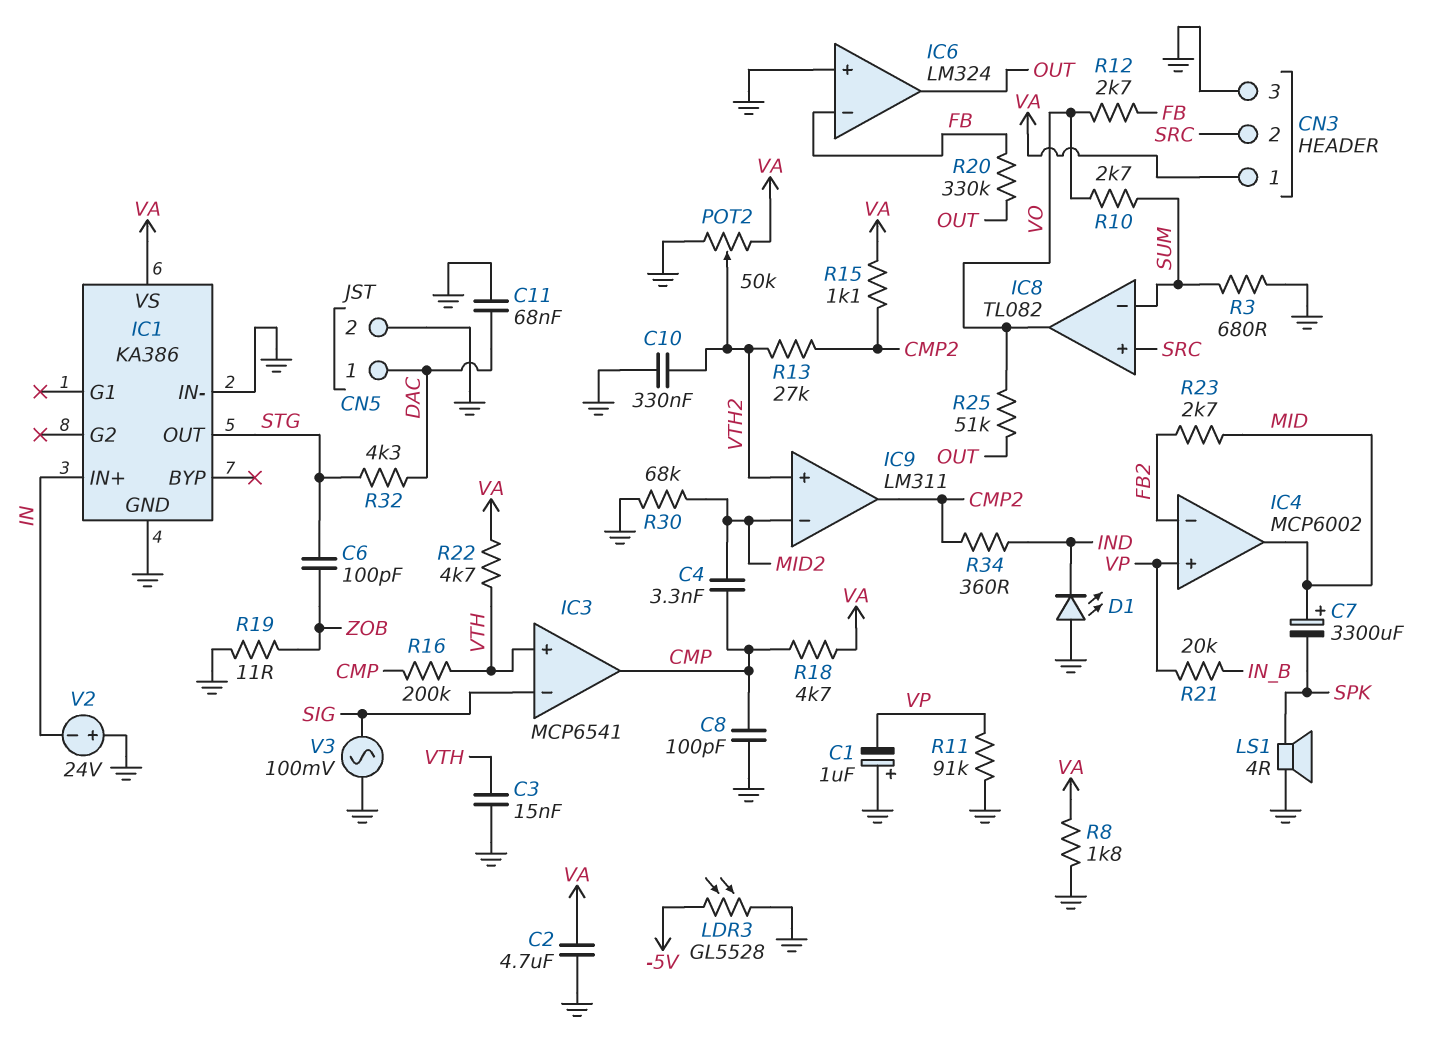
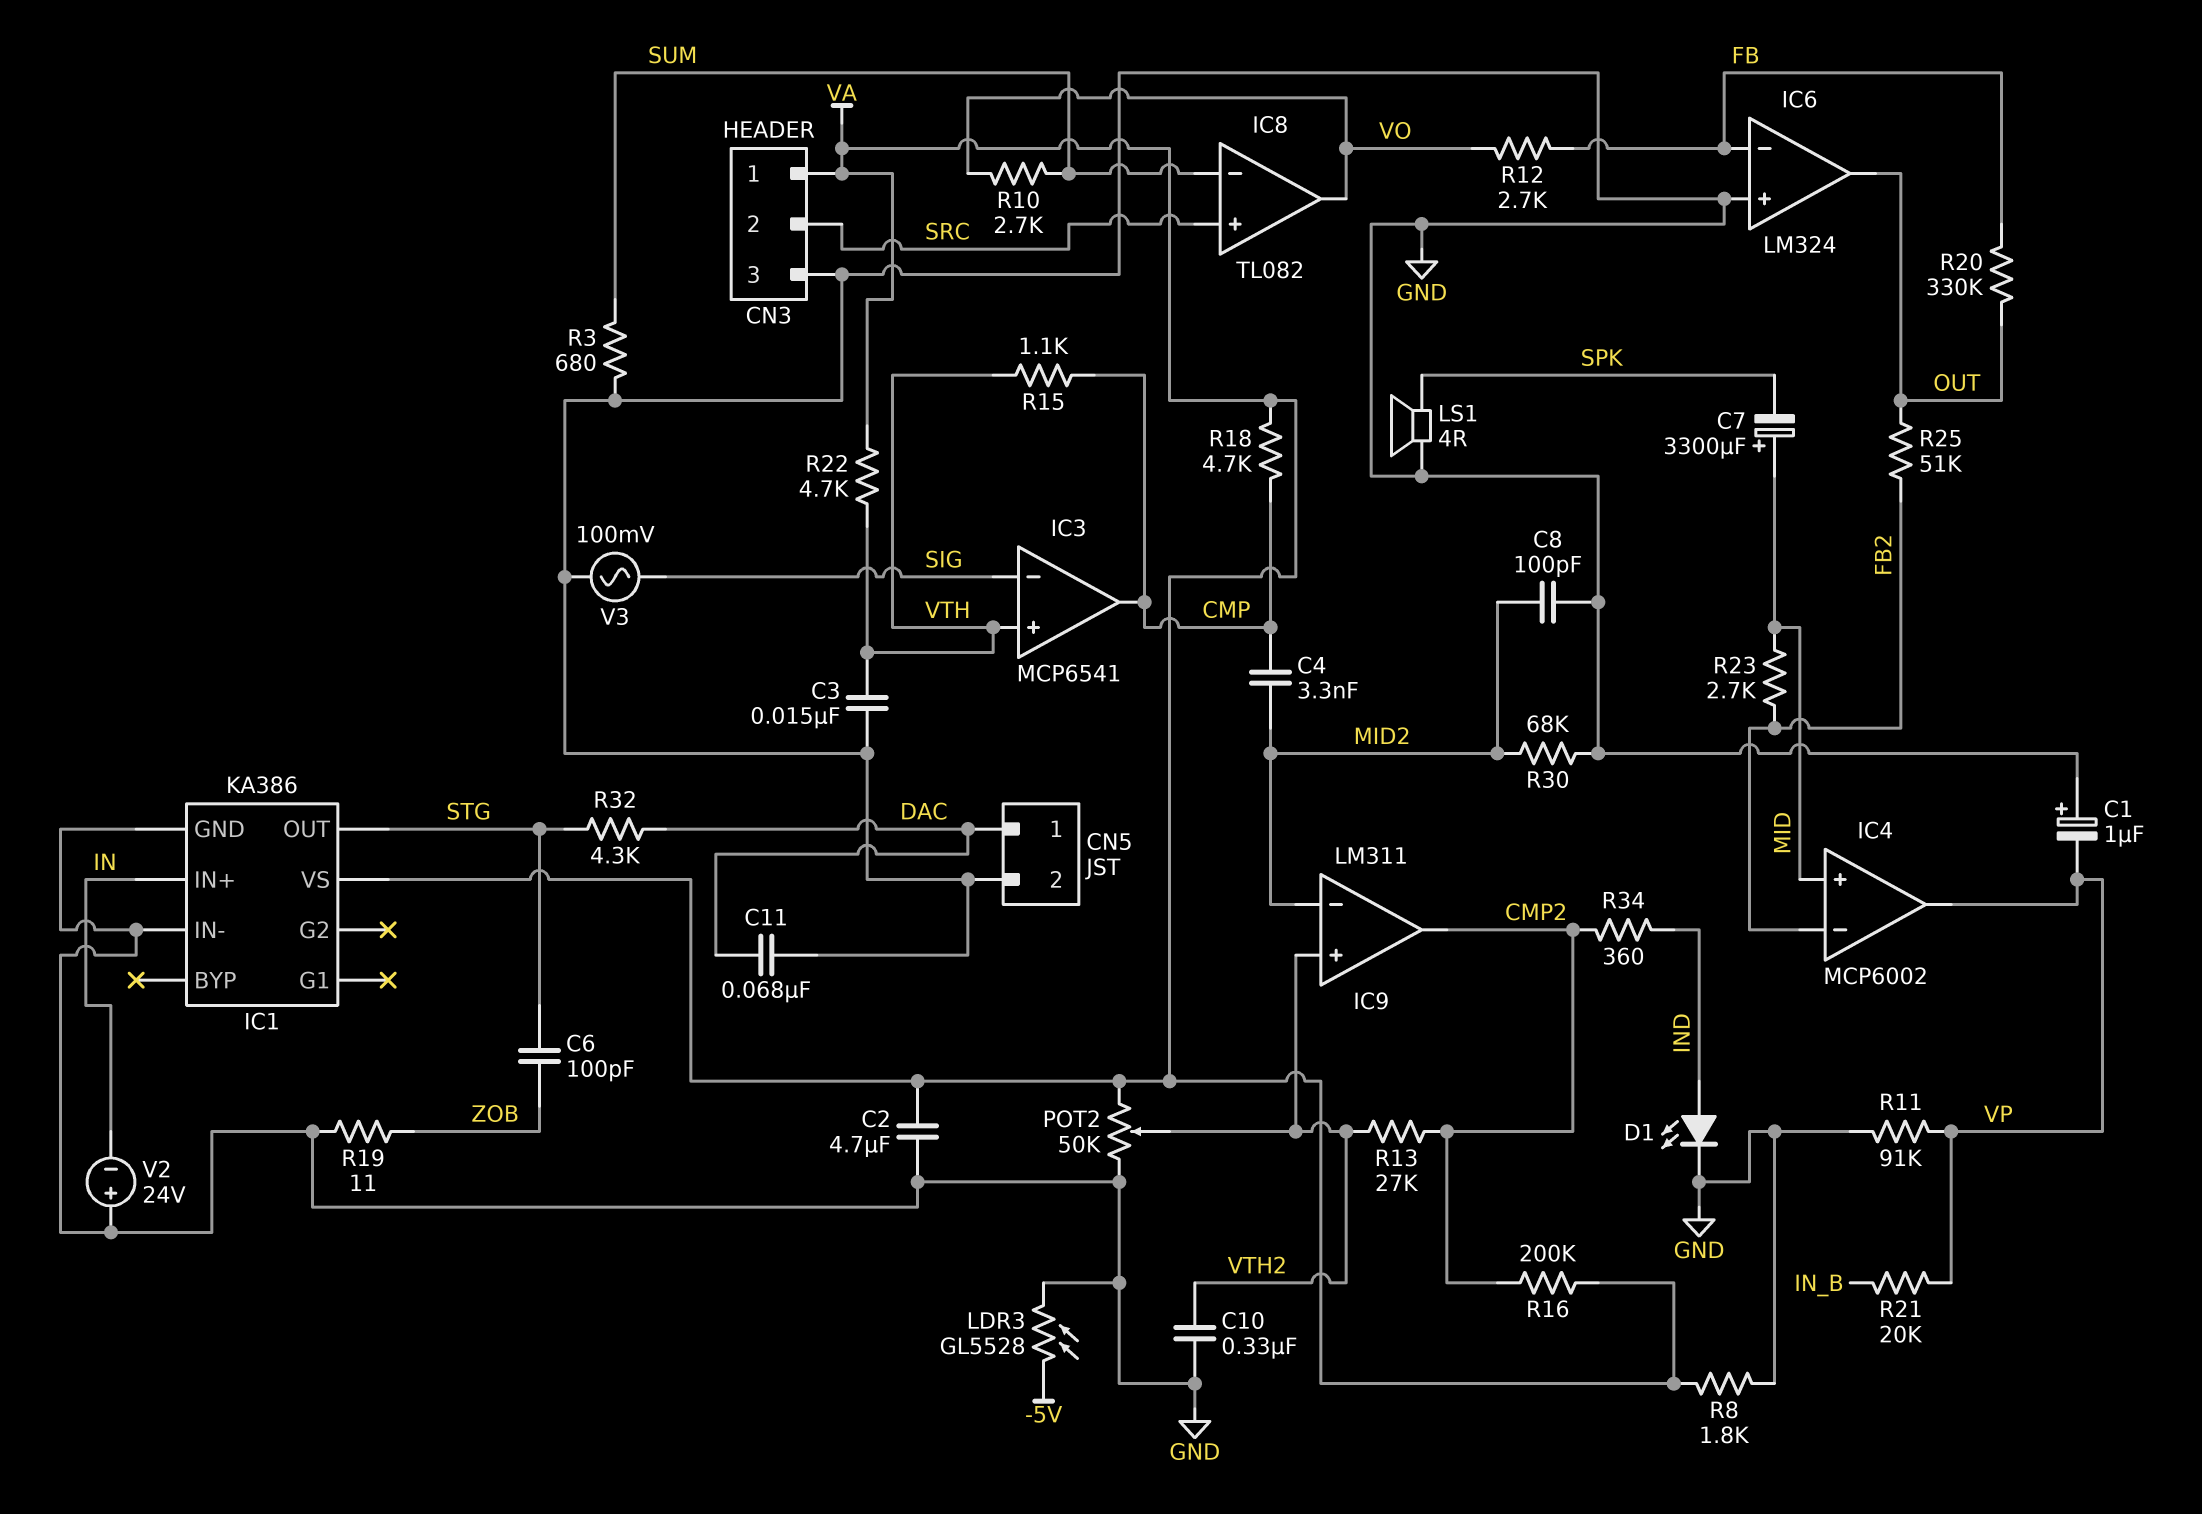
C8: 100pF (CMP, GND) -> 100pF (GND, MID2)
D1: LED (A GND, K IND) -> LED (A IND, K GND)
IC4 pin in+: VP -> MID
IC4 pin out: MID -> VP
R15: 1.1k (CMP2, VA) -> 1.1k (CMP, VTH)
R16: 200k (CMP, VTH) -> 200k (CMP2, VA)
R25: 51k (OUT, VO) -> 51k (FB2, OUT)

